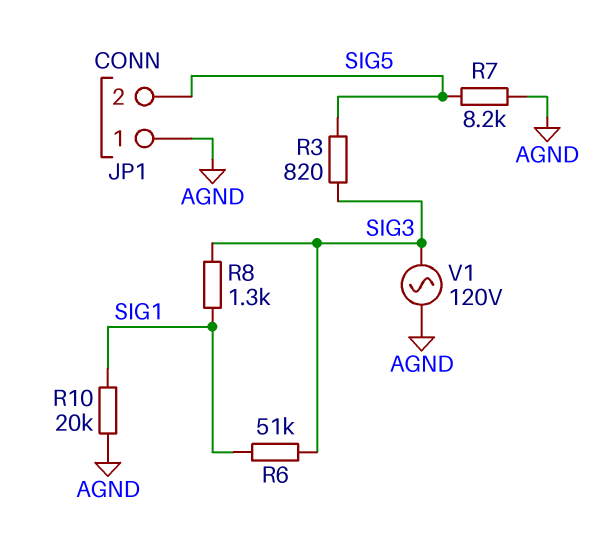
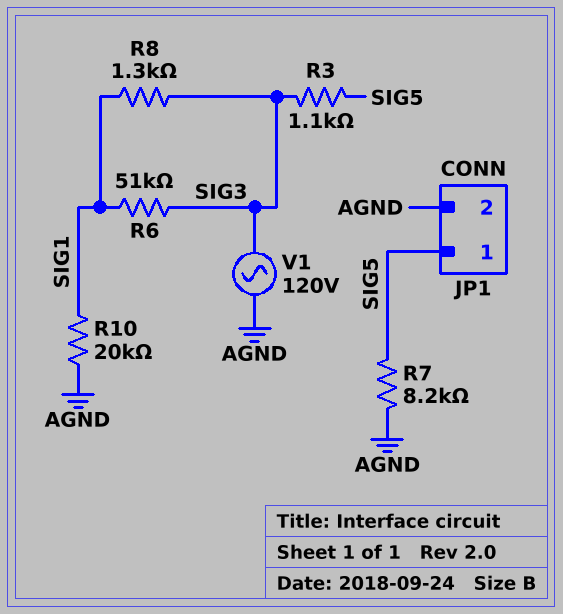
JP1 pin 1: AGND -> SIG5
JP1 pin 2: SIG5 -> AGND
R3: 820 (SIG3, SIG5) -> 1.1k (SIG3, SIG5)

